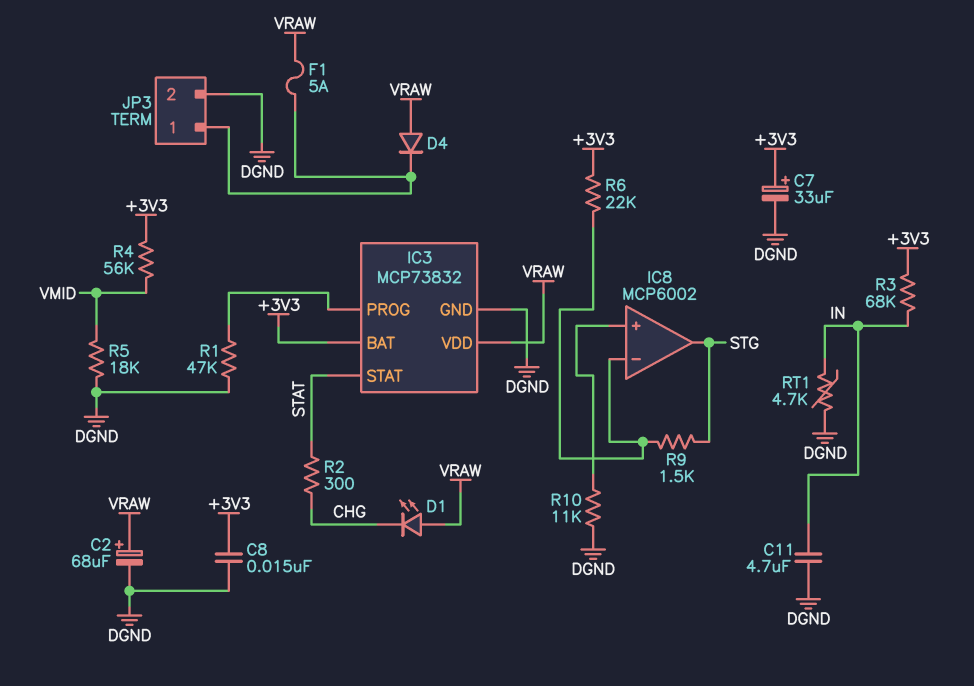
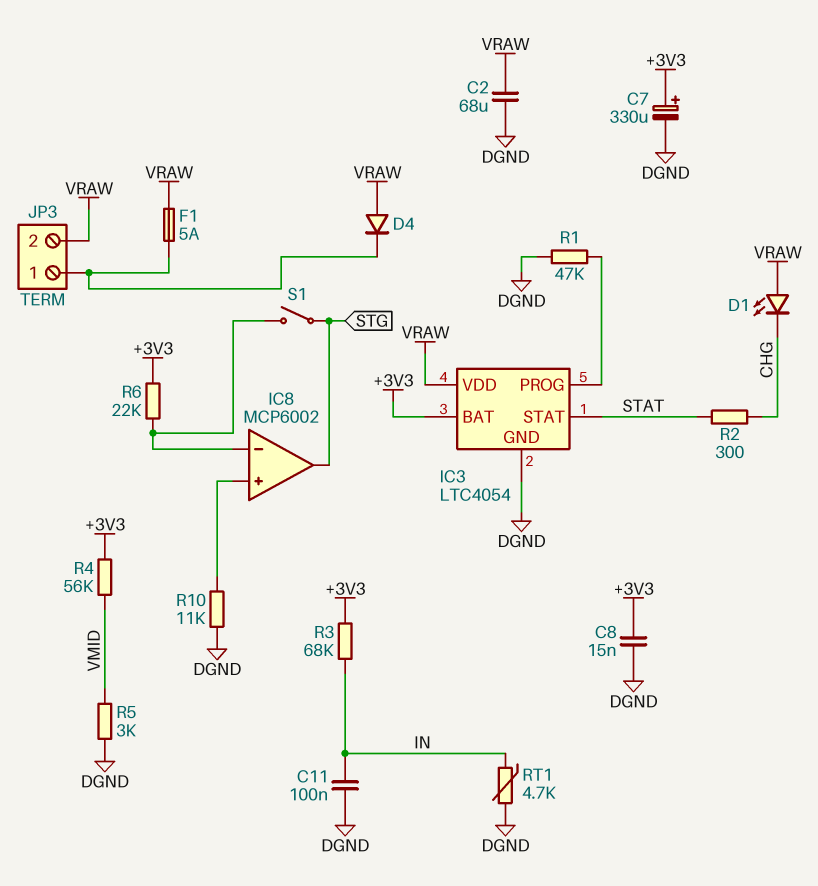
C2: 68uF (plus VRAW, minus DGND) -> 68uF (DGND, VRAW)
C7: 33uF (plus +3V3, minus DGND) -> 330uF (plus +3V3, minus DGND)
C11: 4.7uF (DGND, IN) -> 100nF (DGND, IN)
IC3: MCP73832 -> LTC4054
JP3 pin 2: DGND -> VRAW
R5: 18k (DGND, VMID) -> 3k (DGND, VMID)
R9: 1.5k (IC8/in-, STG) -> none
S1: none -> switch (IC8/in-, STG)

